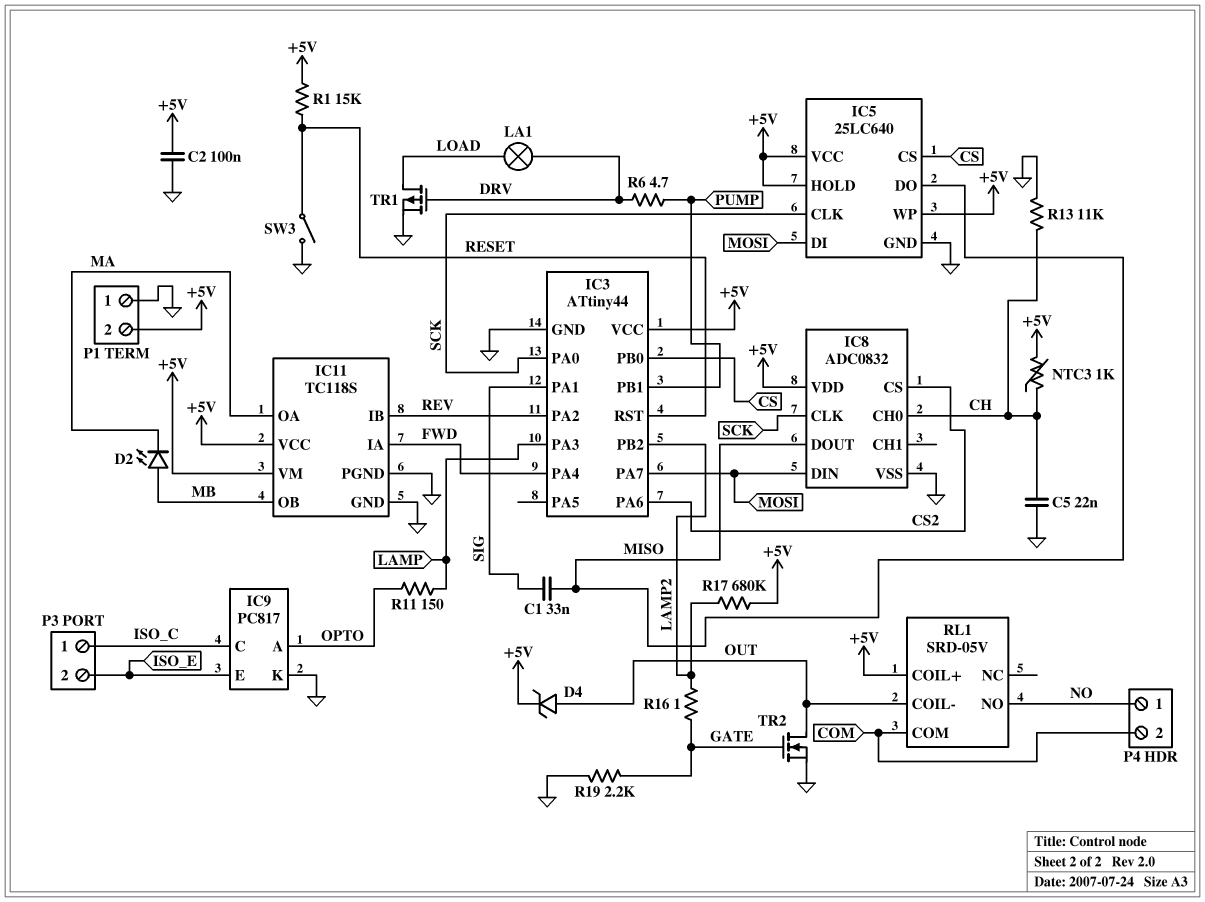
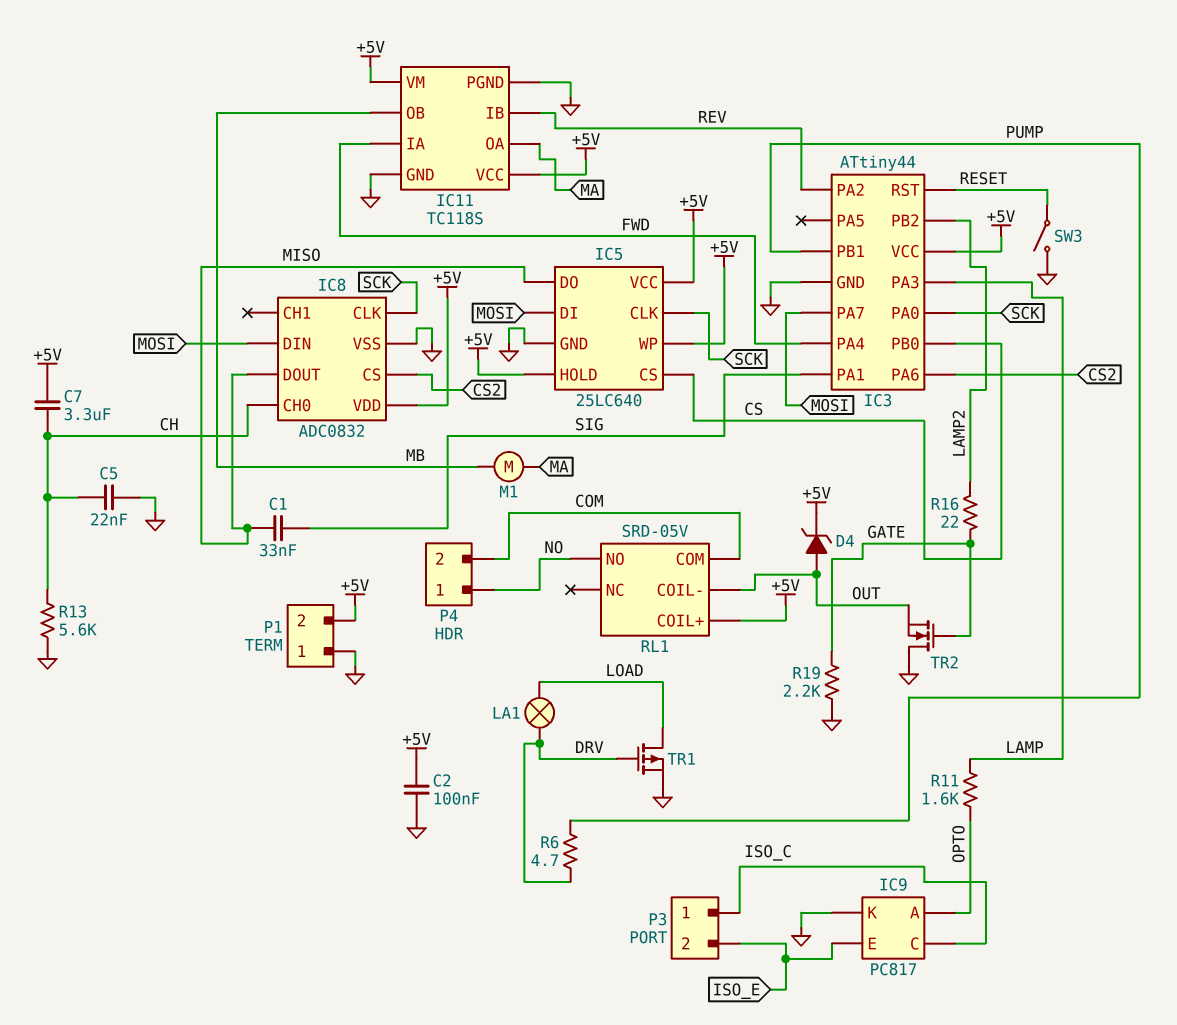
C7: none -> 3.3uF (+5V, CH)
D2: LED (A MB, K MA) -> none
M1: none -> motor (MA, MB)
NTC3: 1k (+5V, CH) -> none
R1: 15k (+5V, RESET) -> none
R11: 150 (LAMP, OPTO) -> 1.6k (LAMP, OPTO)
R13: 11k (CH, GND) -> 5.6k (CH, GND)
R16: 1 (GATE, LAMP2) -> 22 (GATE, LAMP2)
R17: 680k (+5V, LAMP2) -> none
TR2: NMOS (G GATE, D OUT, S GND) -> NMOS (G GATE, D GND, S OUT)

